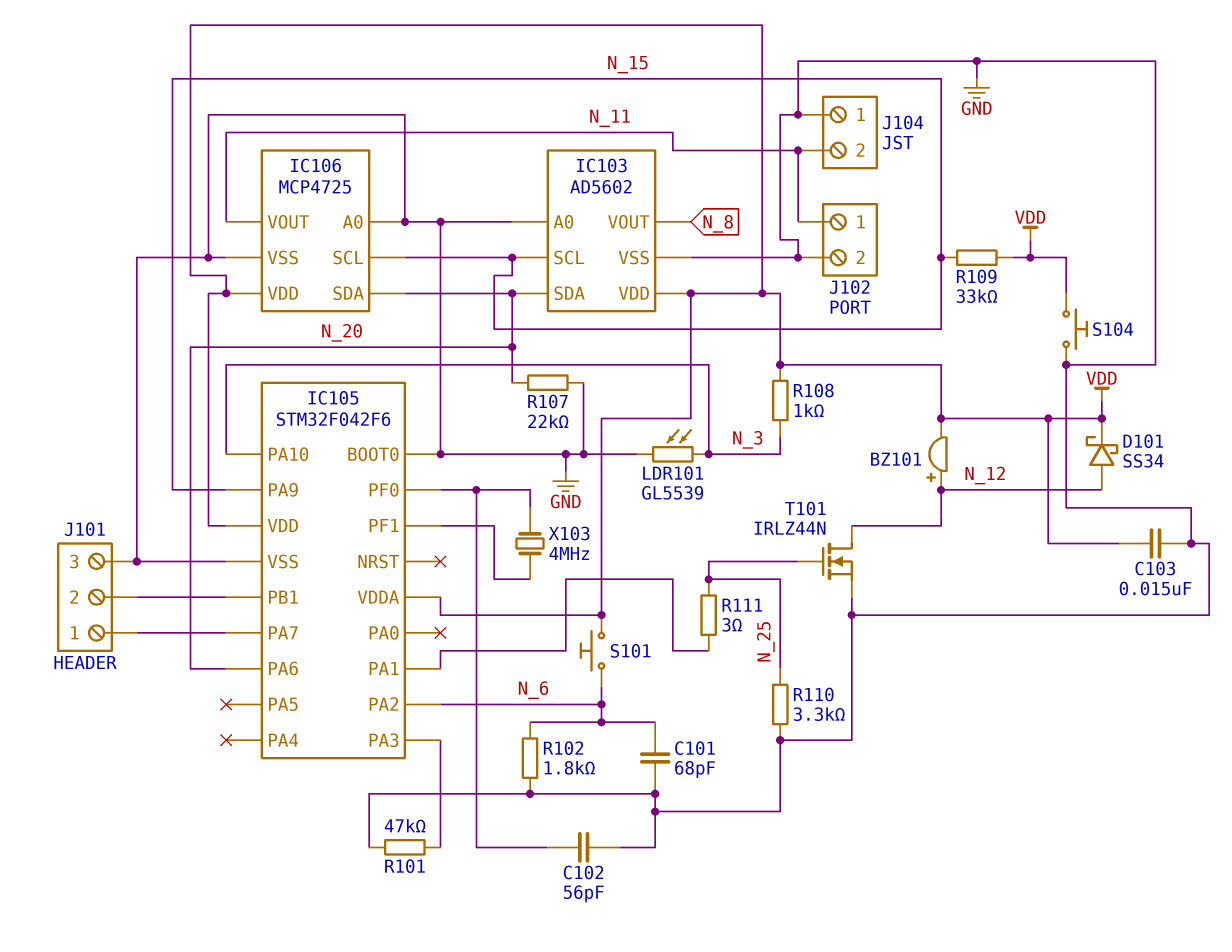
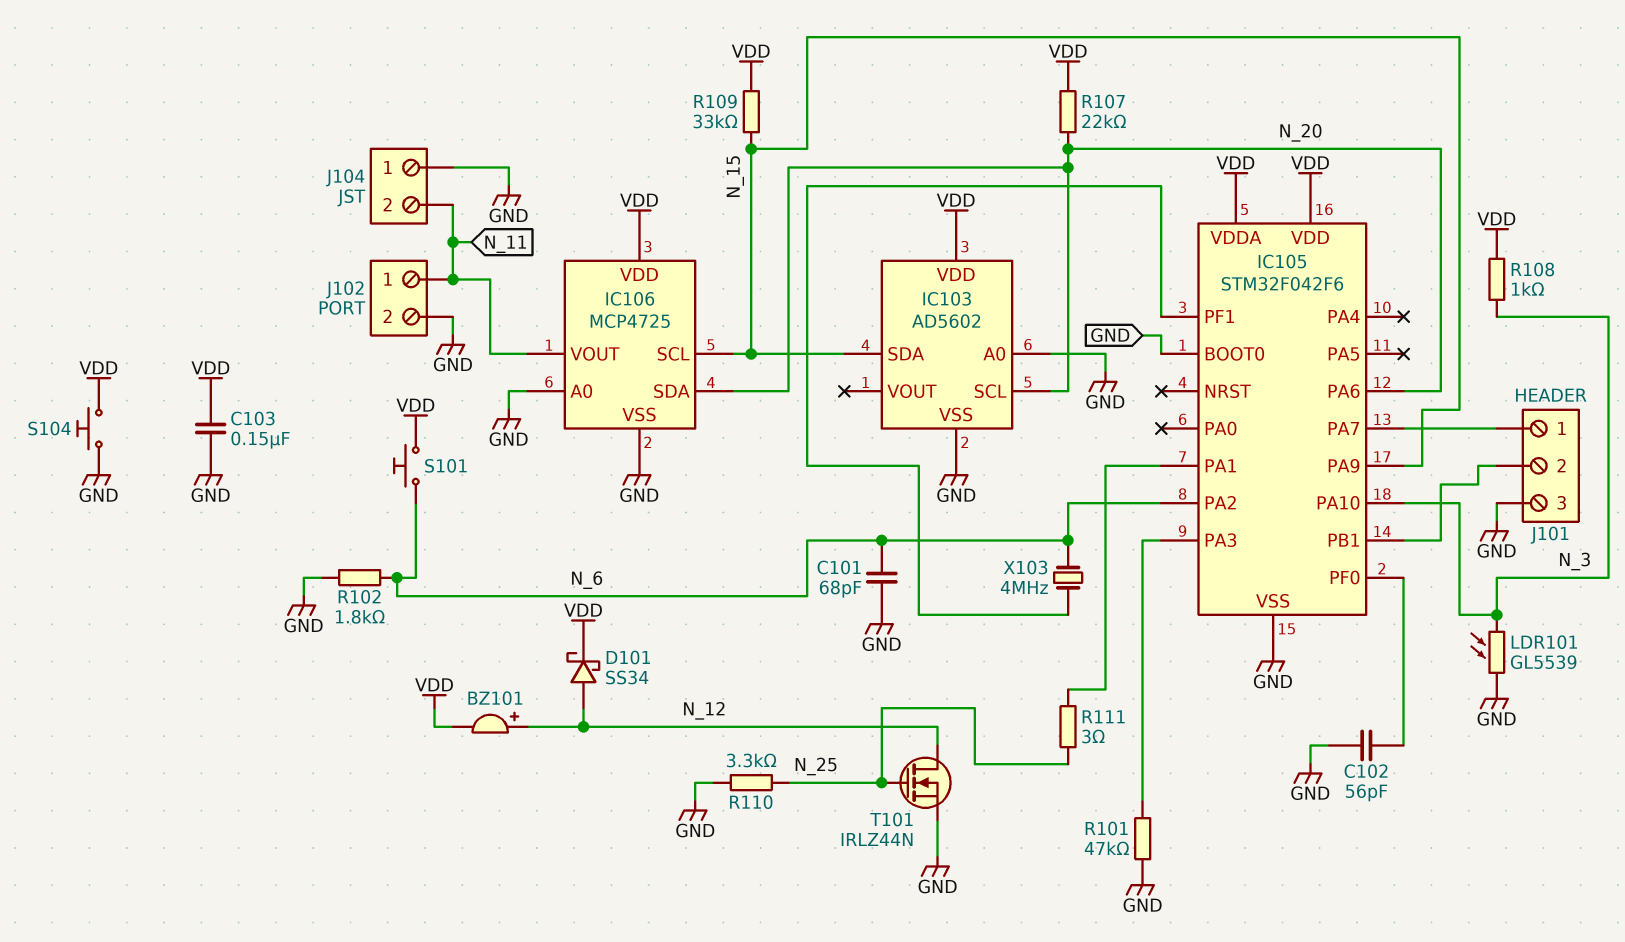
C103: 15nF (GND, VDD) -> 150nF (GND, VDD)
IC103 pin SCL: N_15 -> N_20
IC103 pin SDA: N_20 -> N_15
IC103 pin VOUT: N_8 -> none
R107: 22k (GND, N_20) -> 22k (N_20, VDD)
X103: 4MHz (IC105/PF0, IC105/PF1) -> 4MHz (IC105/PF1, N_6)

